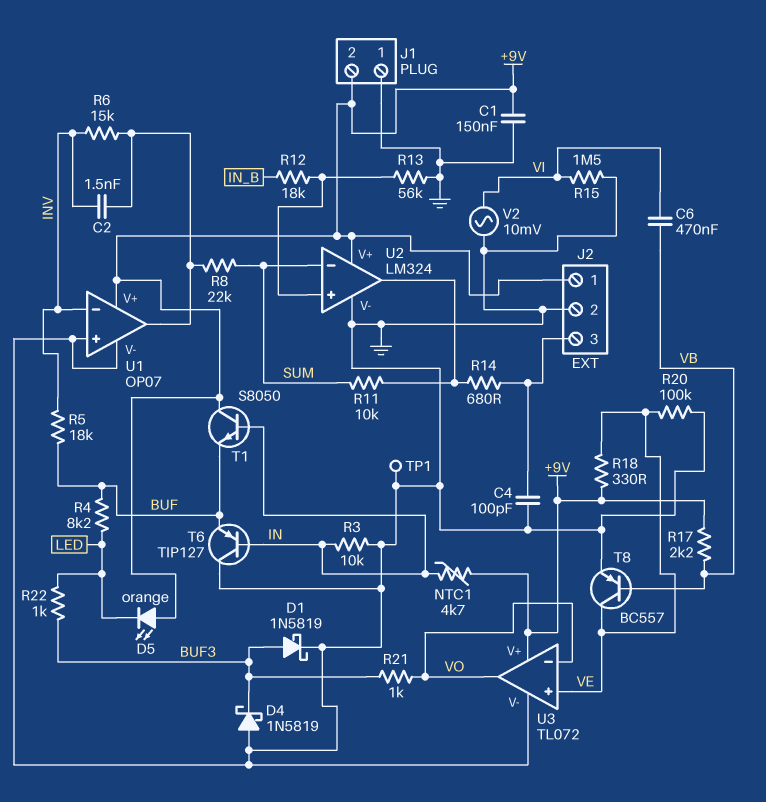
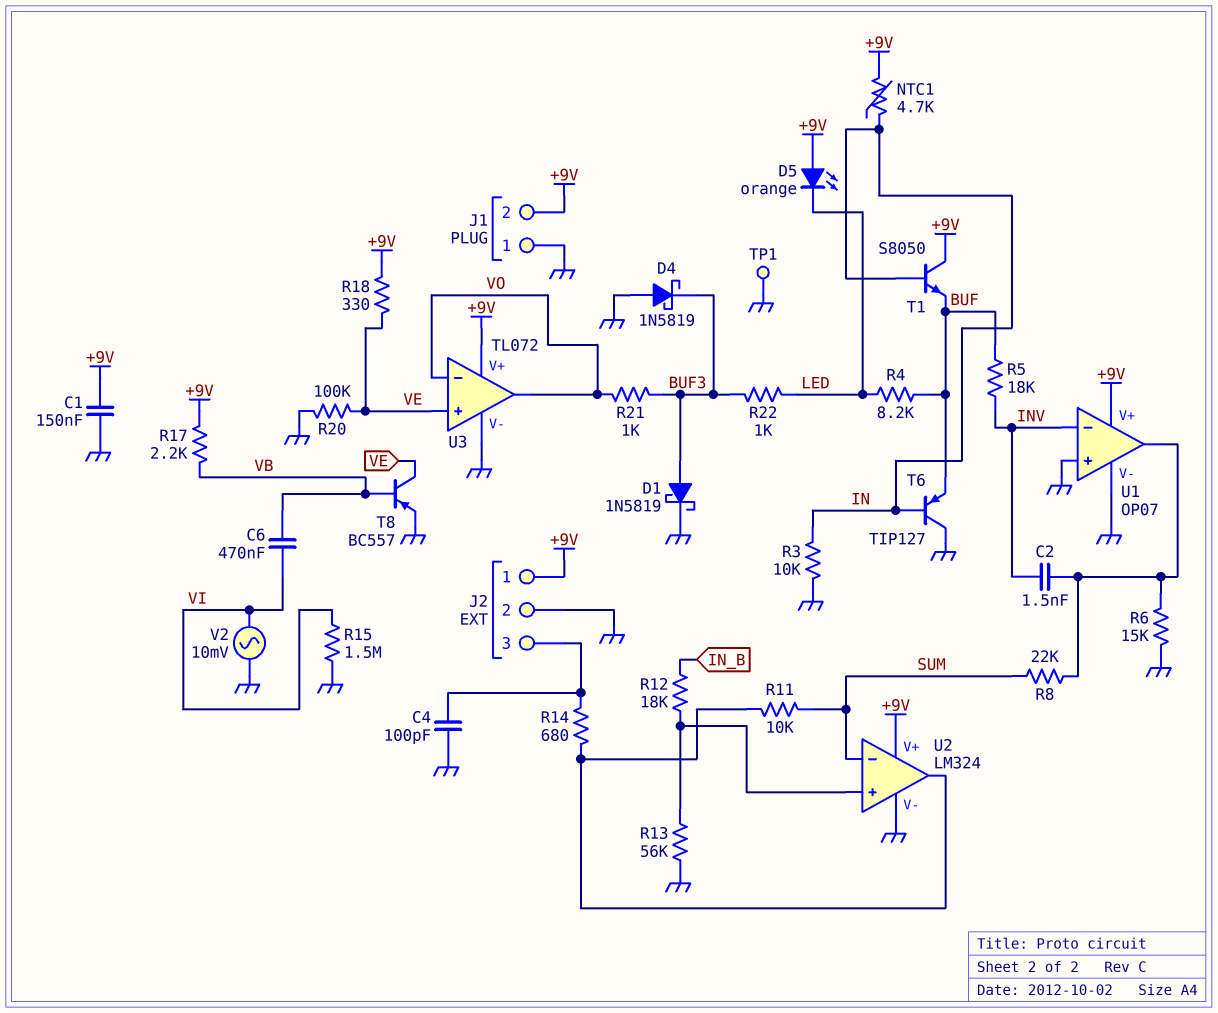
R6: 15k (INV, U1/out) -> 15k (GND, U1/out)

